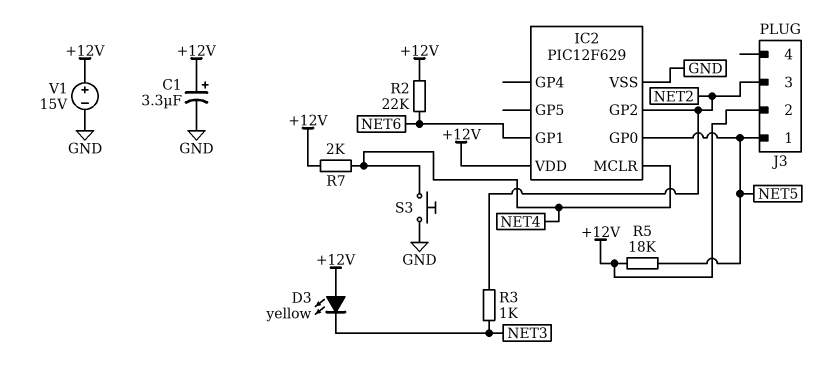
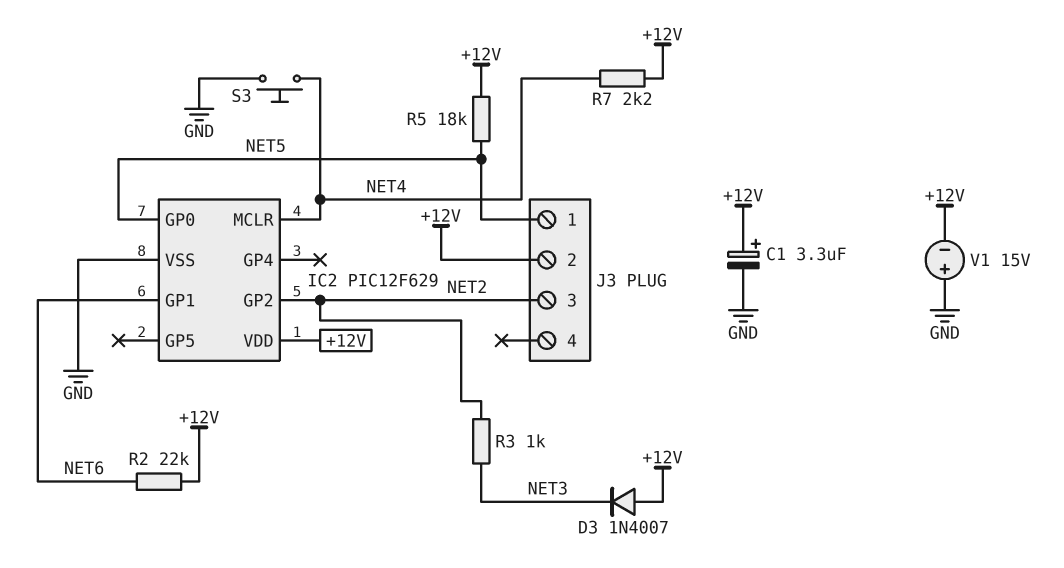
D3: LED yellow (A +12V, K NET3) -> diode 1N4007 (A +12V, K NET3)
R7: 2k (+12V, NET4) -> 2.2k (+12V, NET4)
V1: 15V (plus +12V, minus GND) -> 15V (plus GND, minus +12V)

